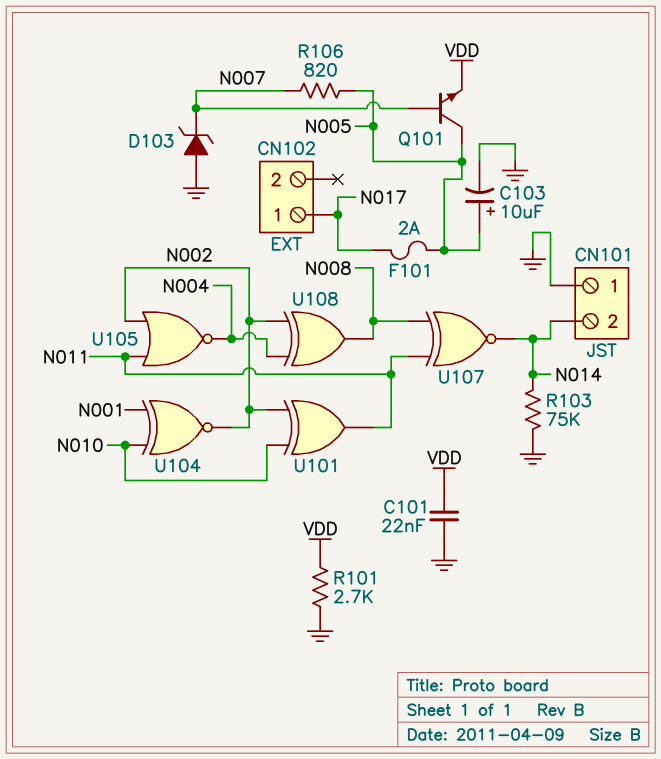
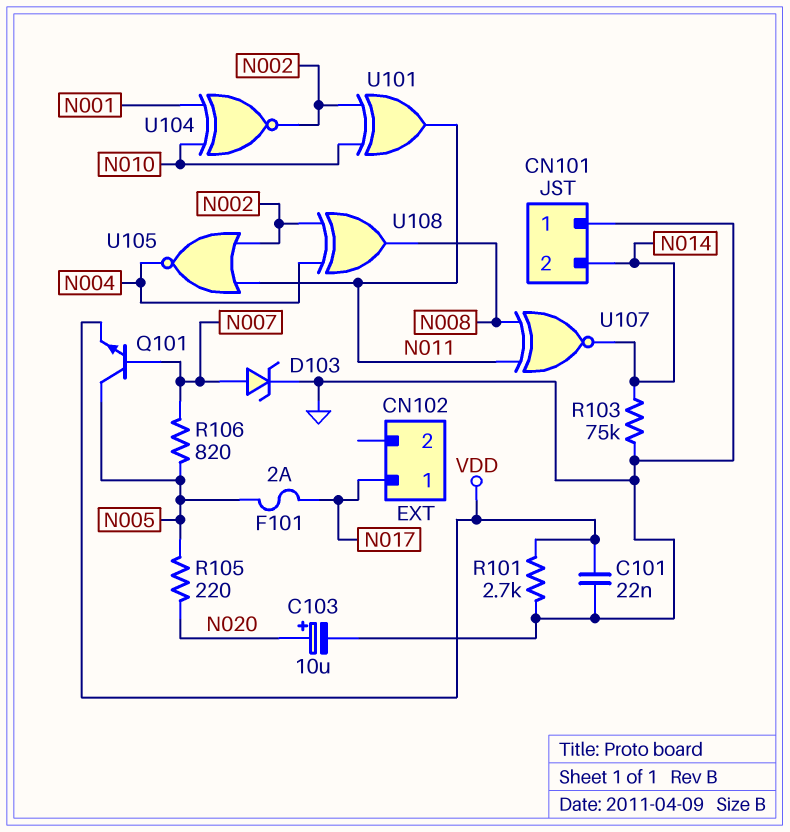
C103: 10uF (plus N005, minus GND) -> 10uF (plus N020, minus GND)
D103: zener (A GND, K N007) -> zener (A N007, K GND)
R105: none -> 220 (N005, N020)

